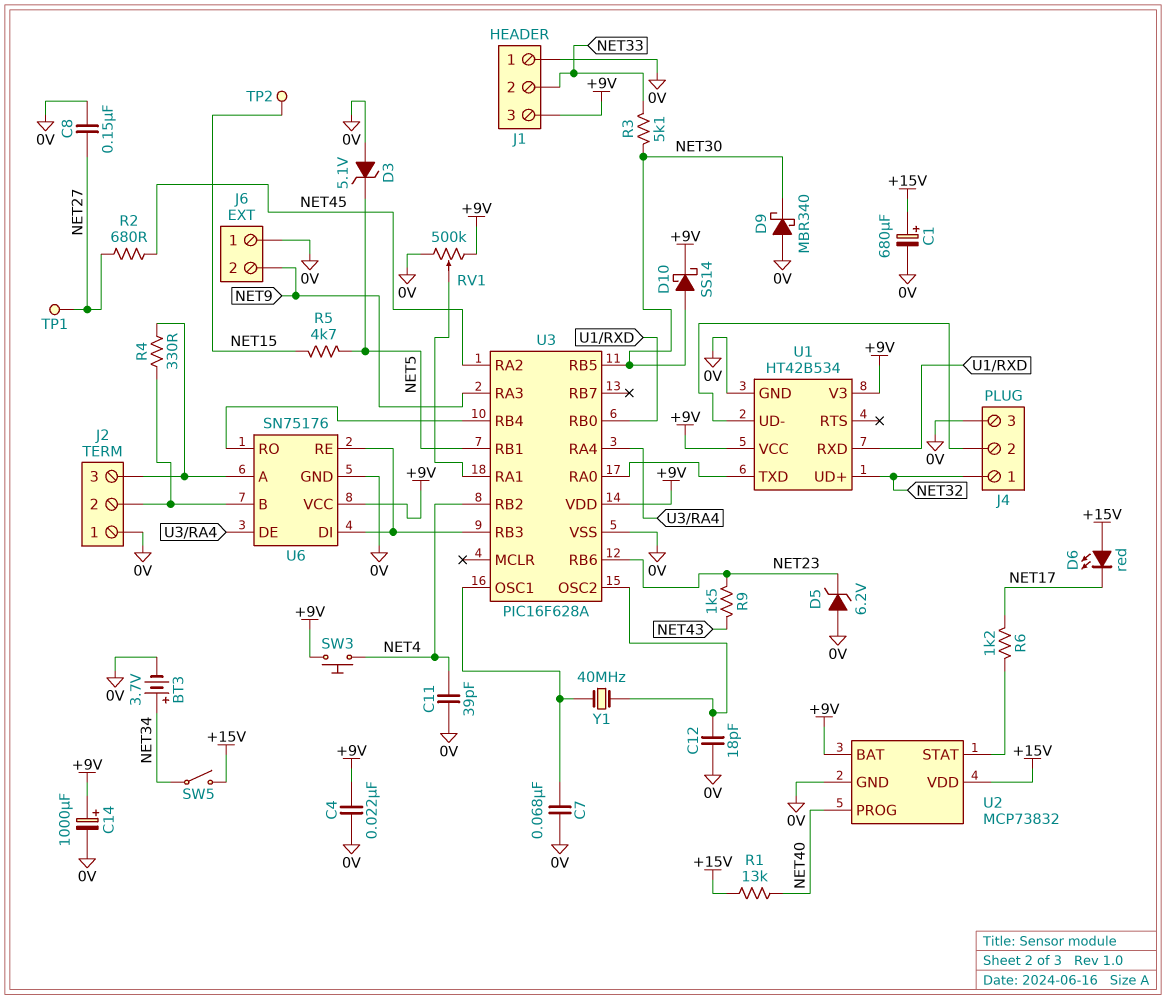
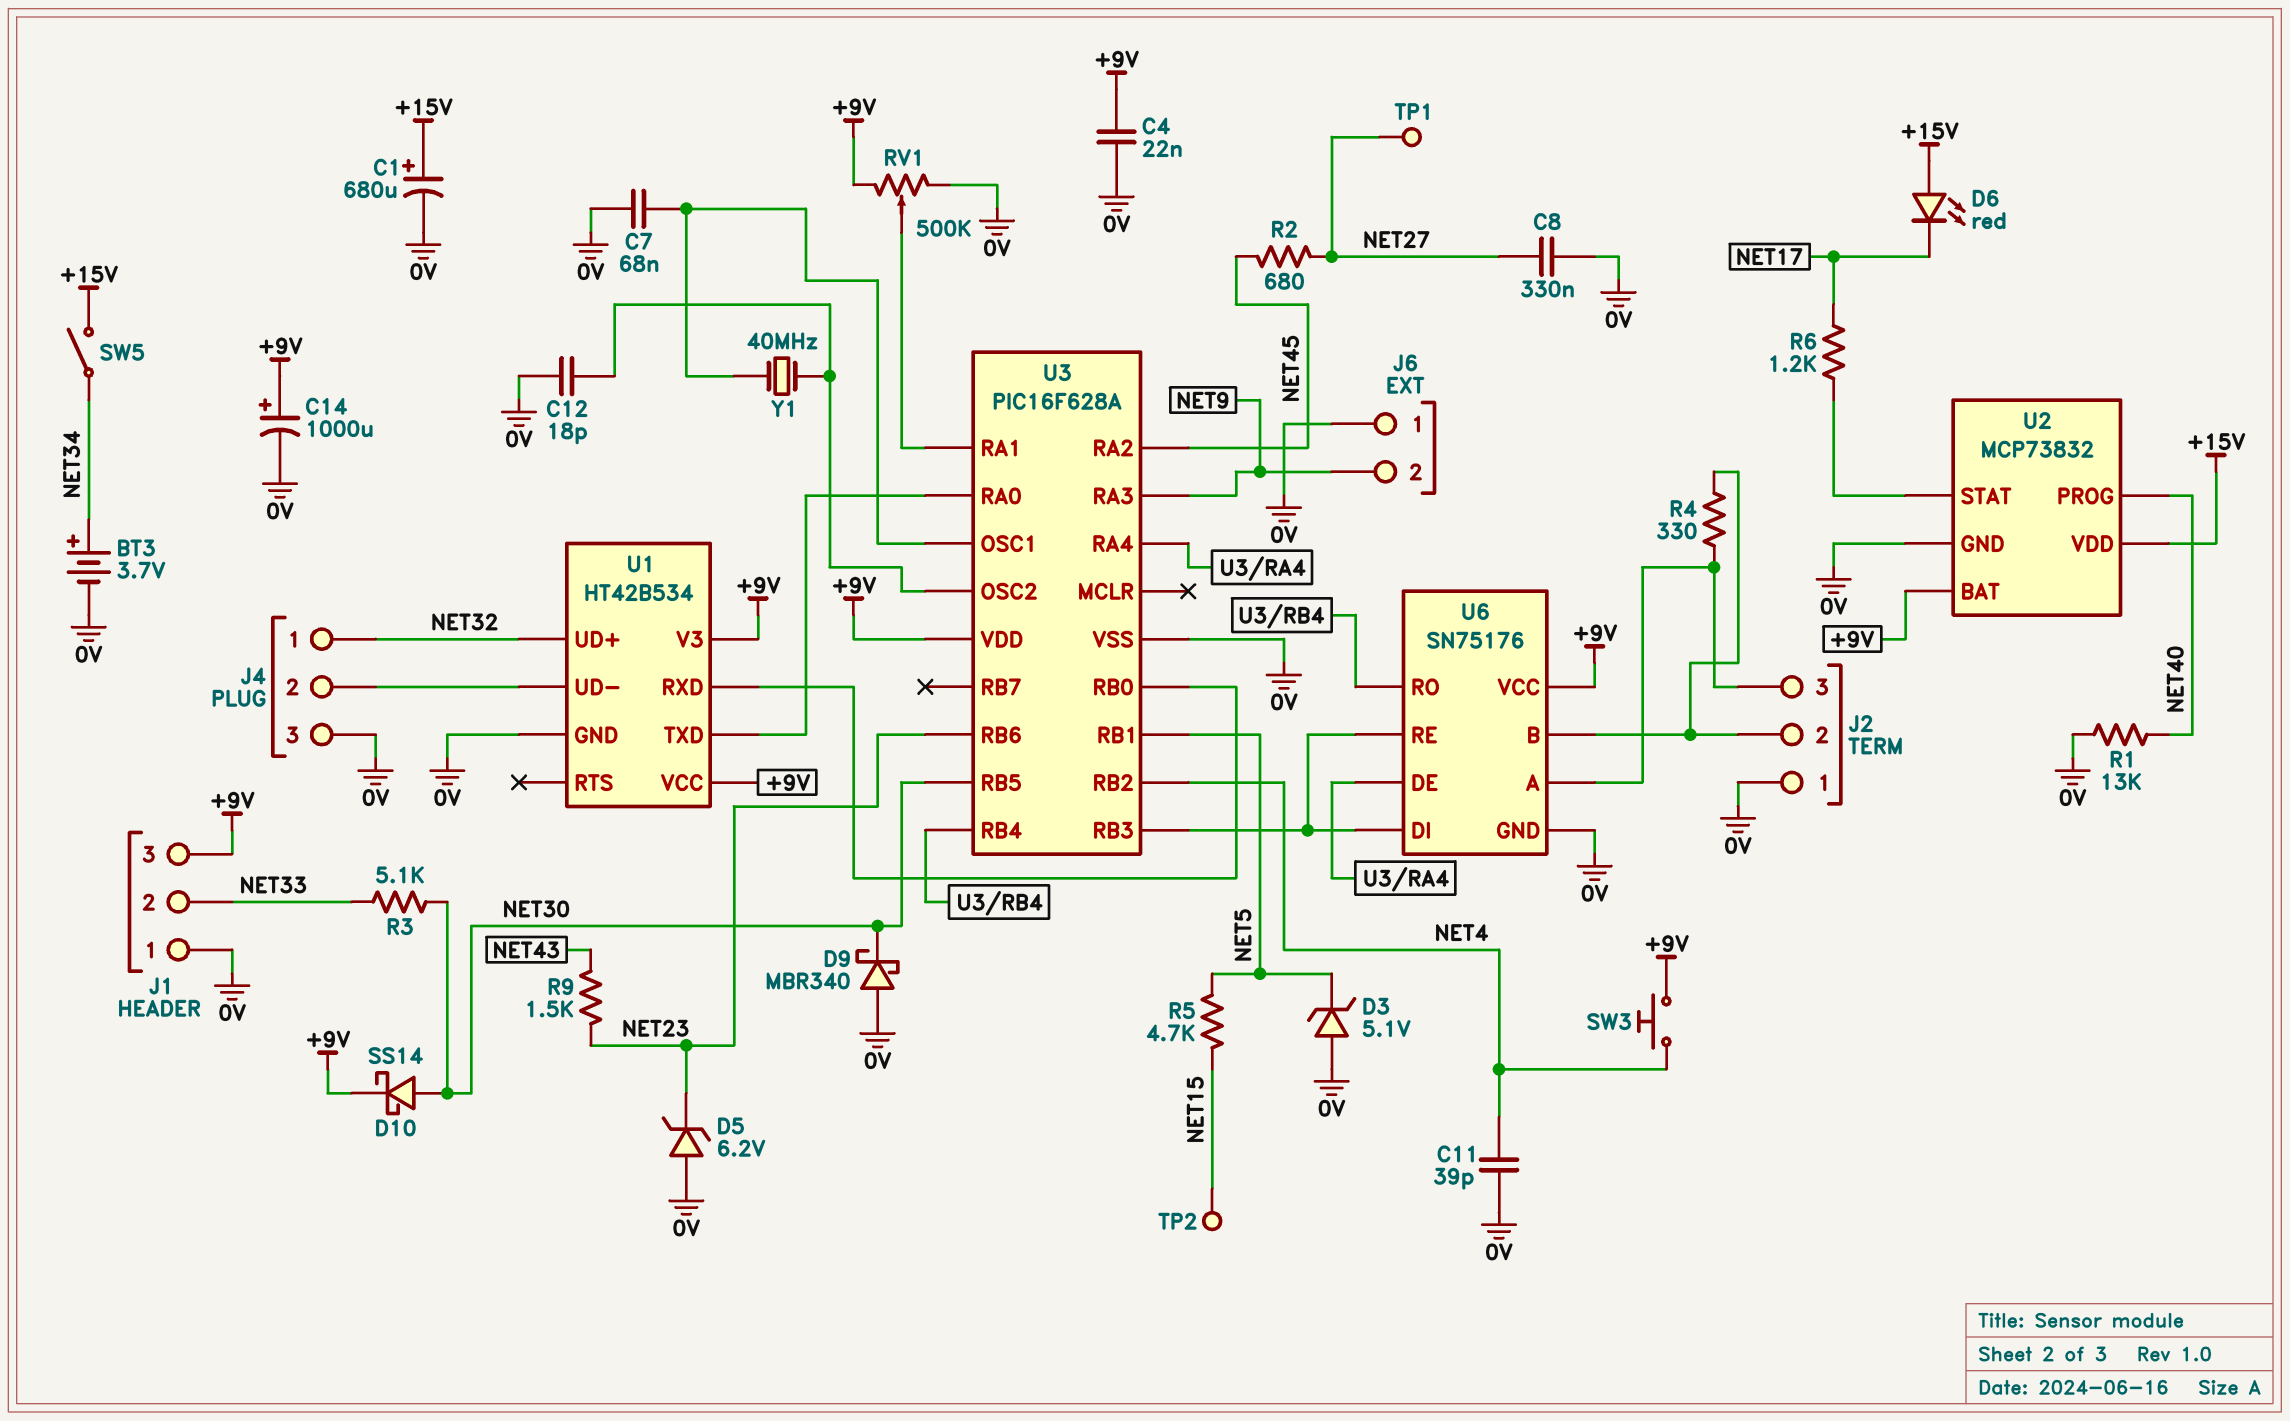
C8: 150nF (0V, NET27) -> 330nF (0V, NET27)
R1: 13k (+15V, NET40) -> 13k (0V, NET40)

